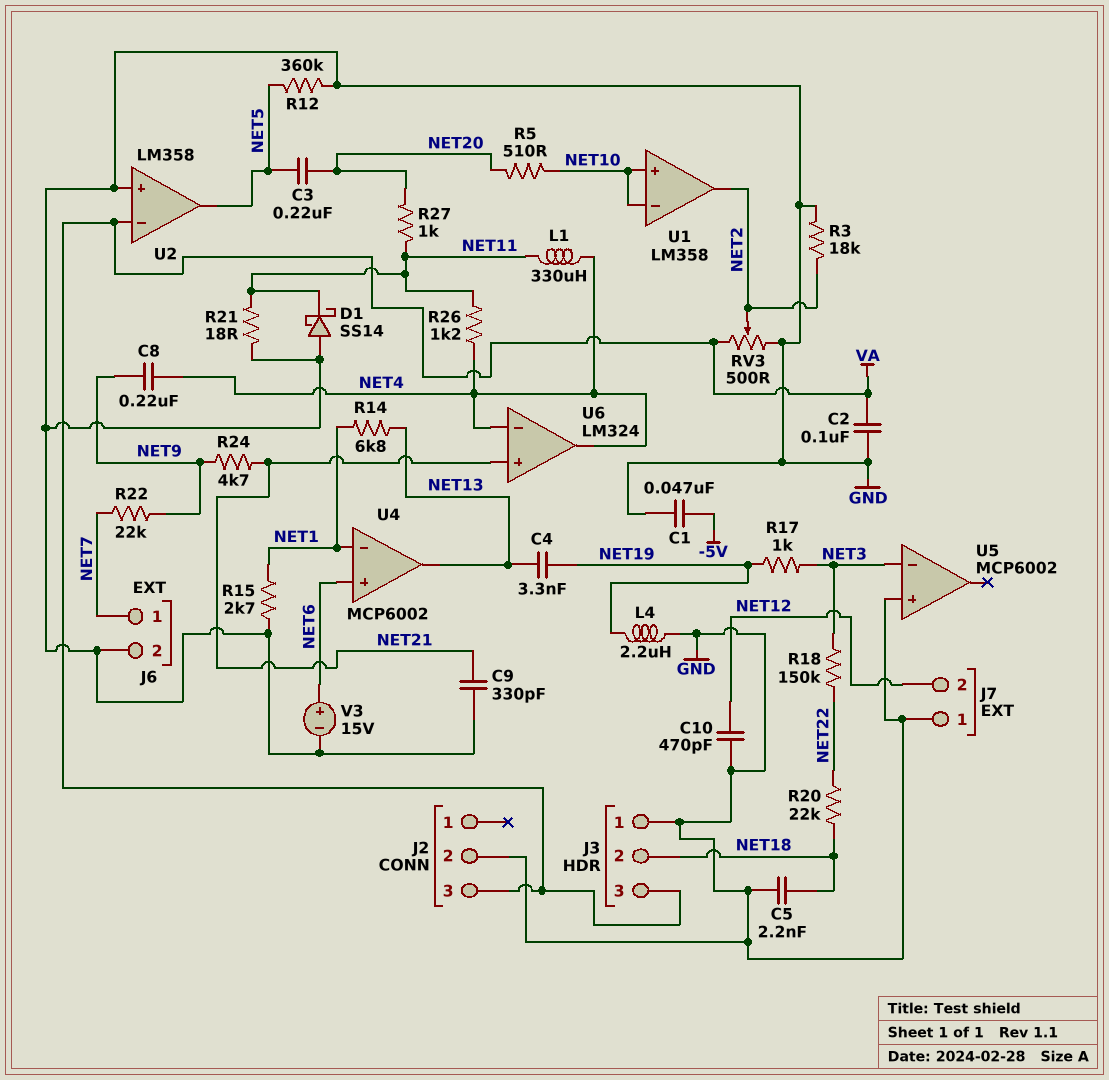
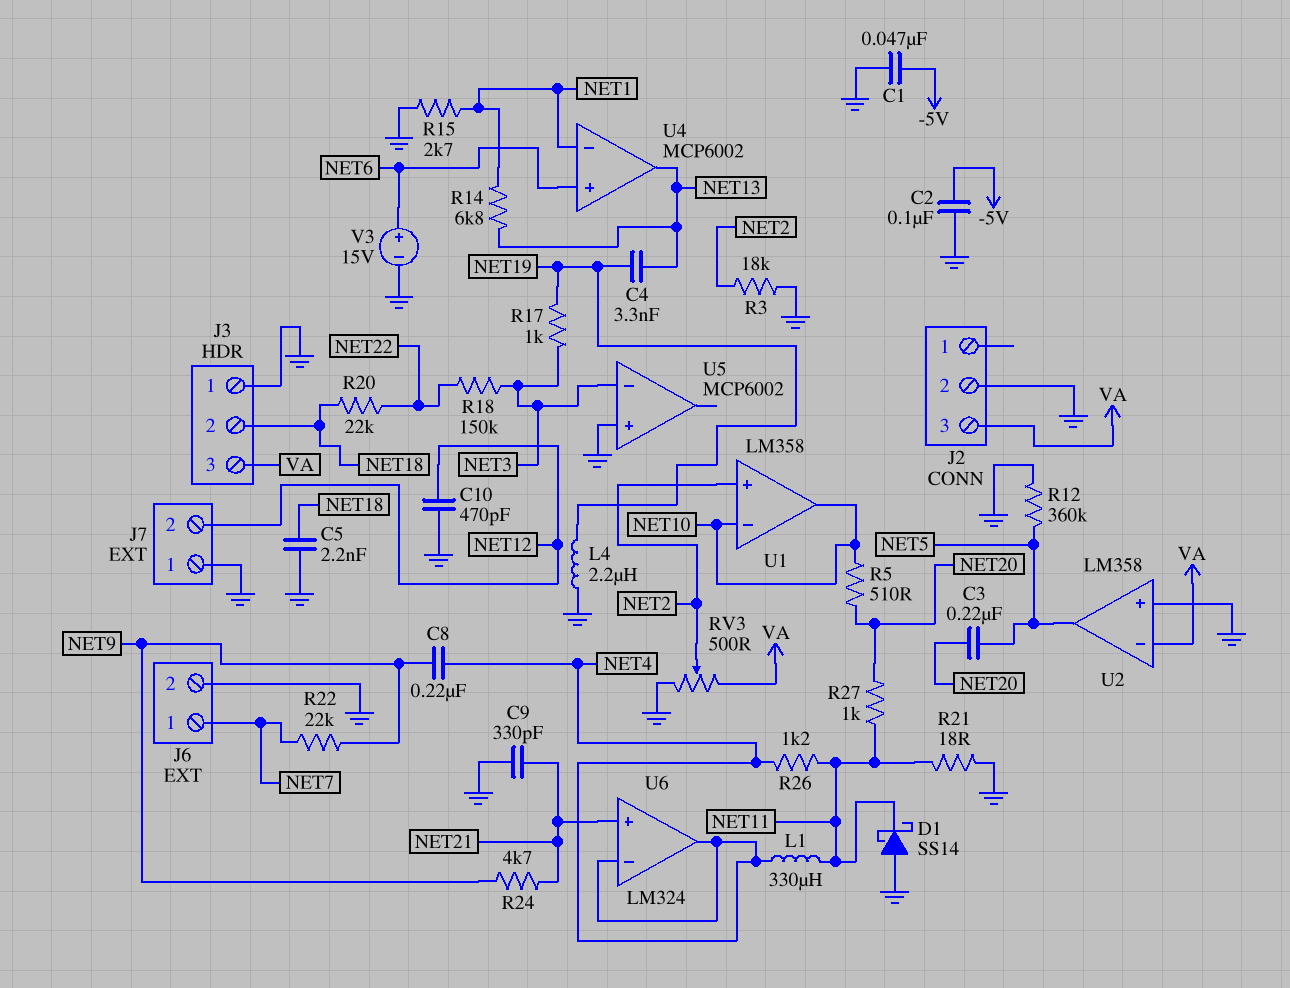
C2: 100nF (GND, VA) -> 100nF (-5V, GND)
U1 pin in+: NET10 -> NET2
U1 pin out: NET2 -> NET10

